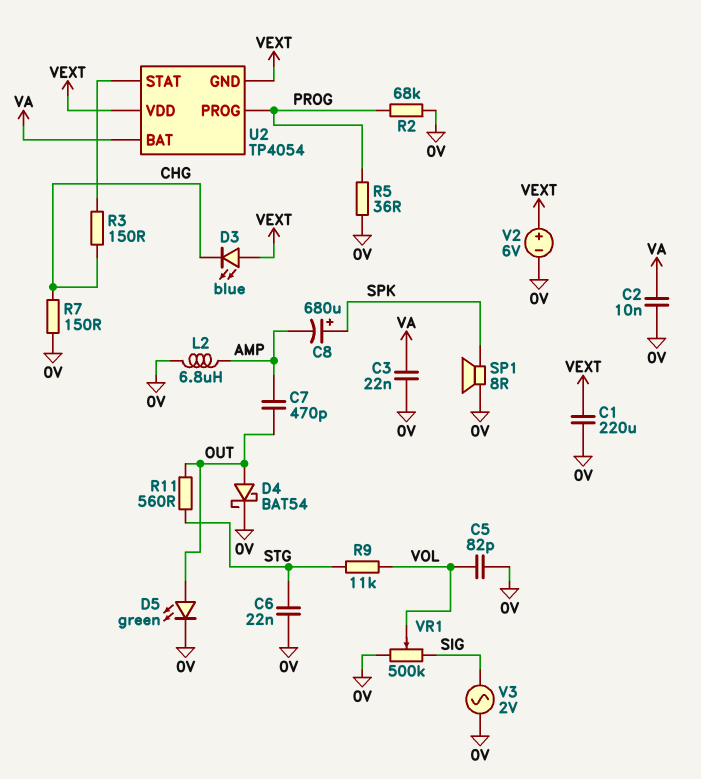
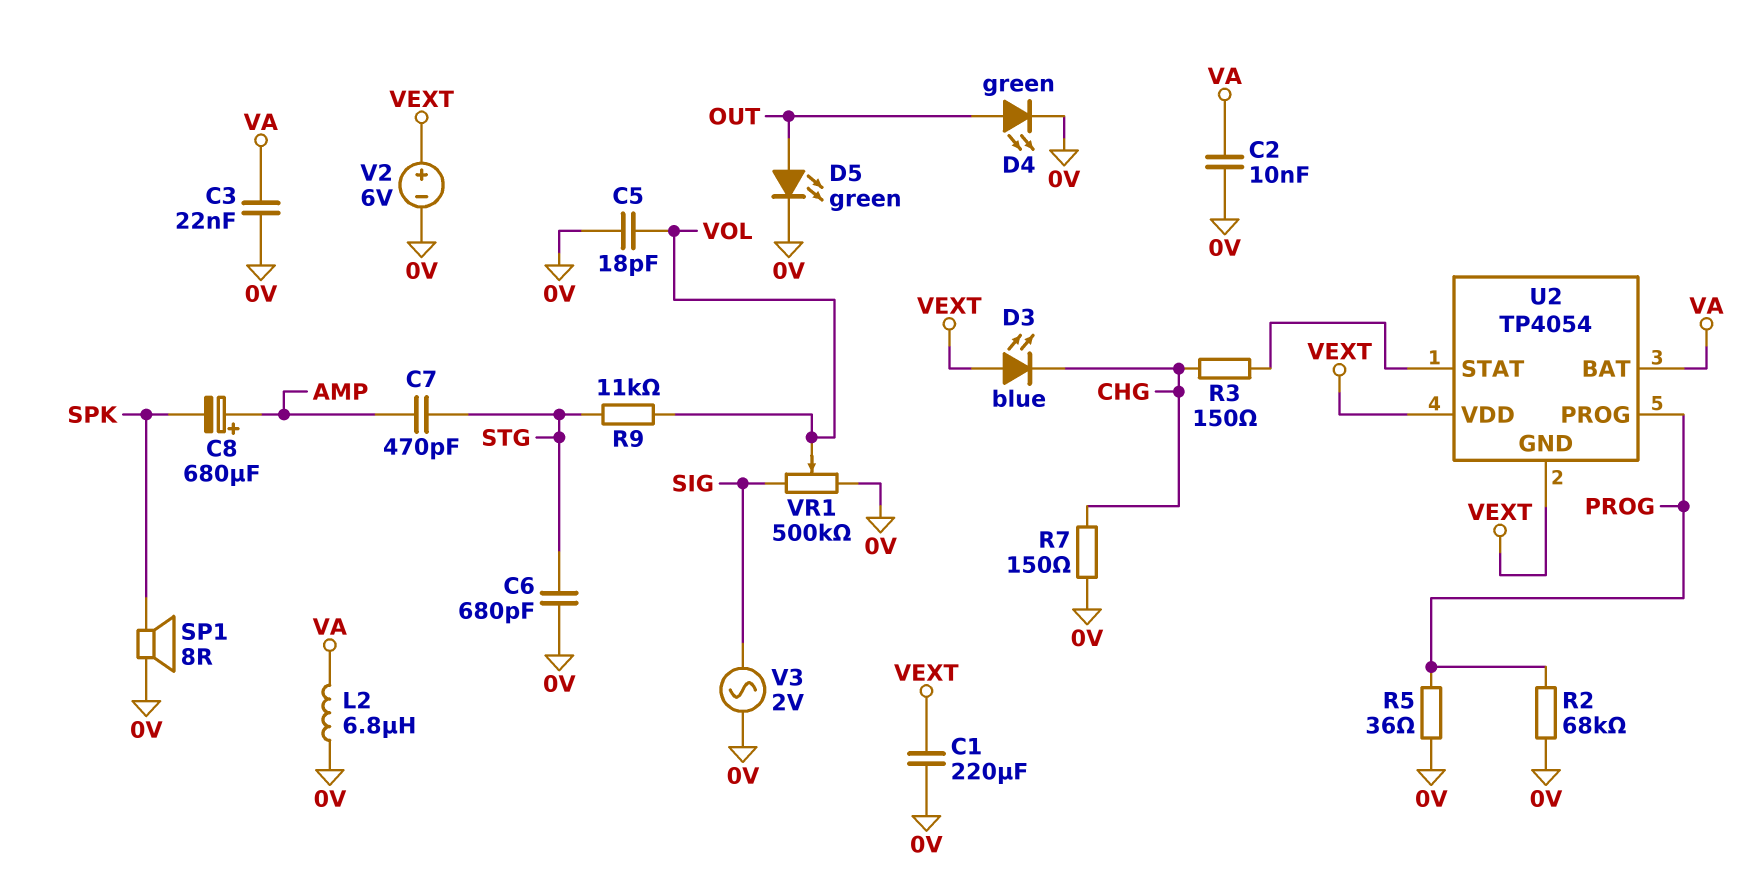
C5: 82pF (0V, VOL) -> 18pF (0V, VOL)
C6: 22nF (0V, STG) -> 680pF (0V, STG)
C7: 470pF (AMP, OUT) -> 470pF (AMP, STG)
C8: 680uF (plus SPK, minus AMP) -> 680uF (plus AMP, minus SPK)
D4: schottky BAT54 (A OUT, K 0V) -> LED green (A OUT, K 0V)
L2: 6.8uH (0V, AMP) -> 6.8uH (0V, VA)
R11: 560 (OUT, STG) -> none

